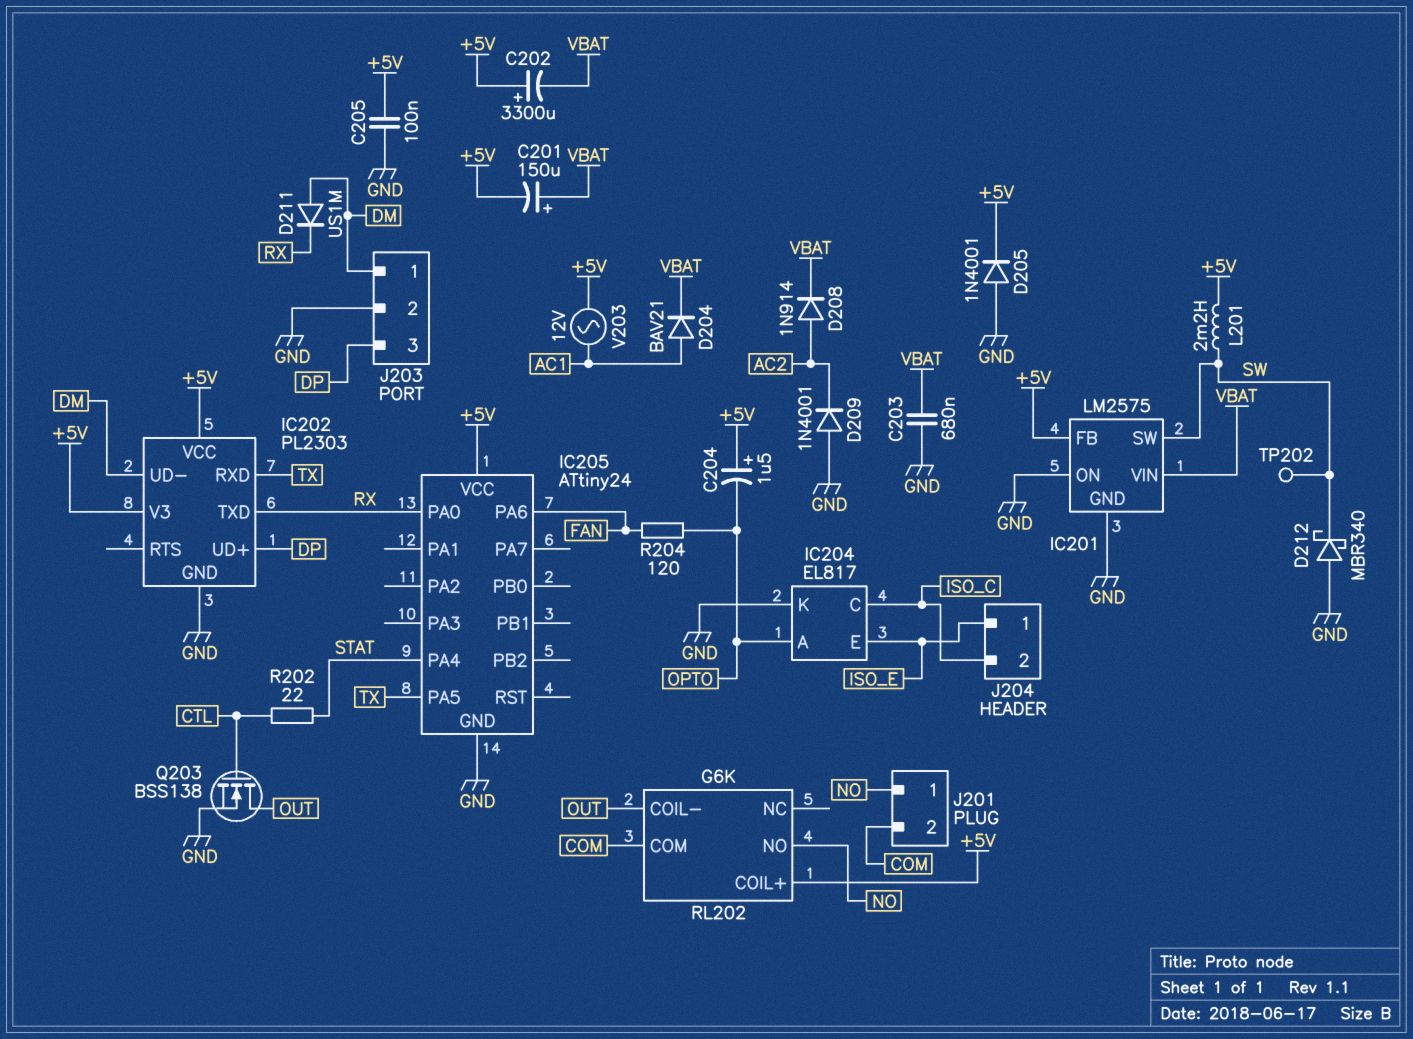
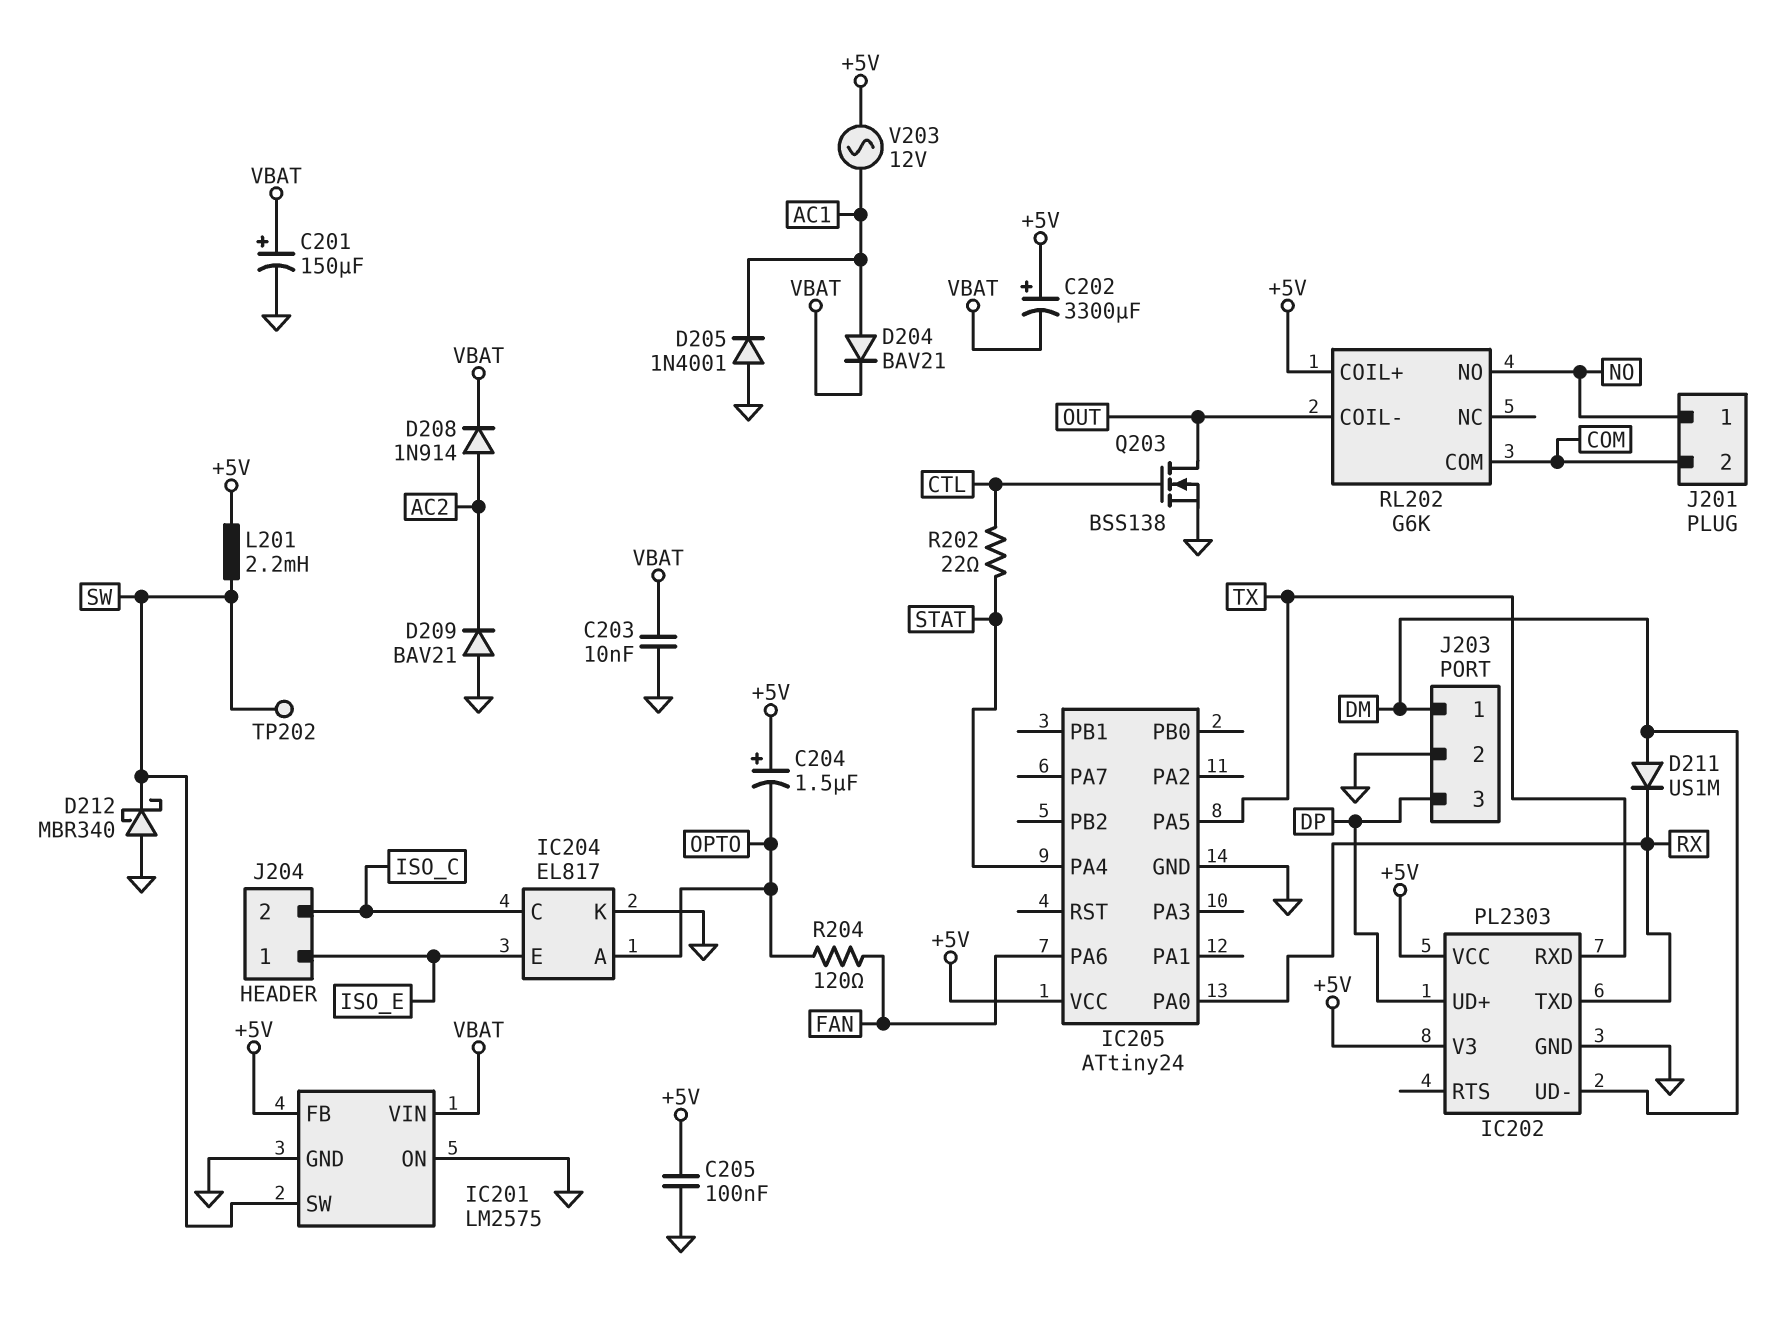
C201: 150uF (plus VBAT, minus +5V) -> 150uF (plus VBAT, minus GND)
C203: 680nF (GND, VBAT) -> 10nF (GND, VBAT)
D205: diode 1N4001 (A GND, K +5V) -> diode 1N4001 (A GND, K AC1)
D209: diode 1N4001 (A GND, K AC2) -> diode BAV21 (A GND, K AC2)

